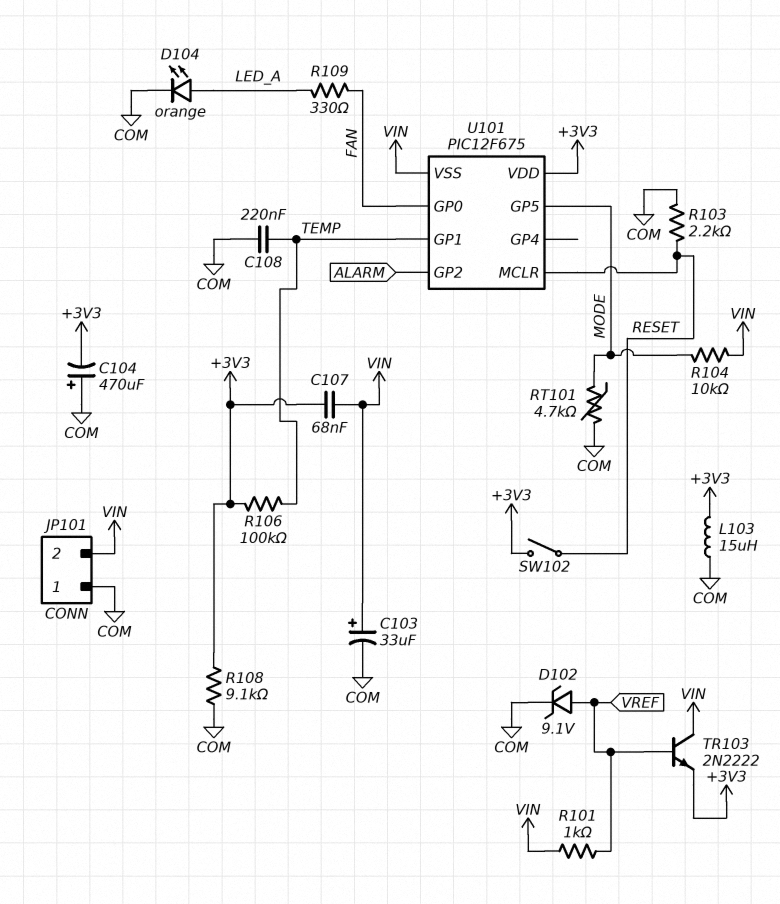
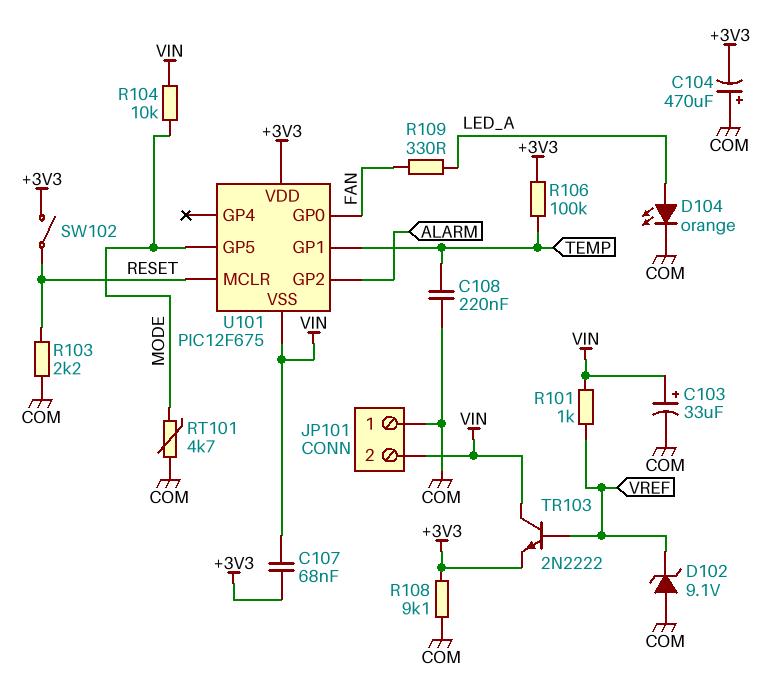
D102: zener 9.1V (A VREF, K COM) -> zener 9.1V (A COM, K VREF)
L103: 15uH (+3V3, COM) -> none

